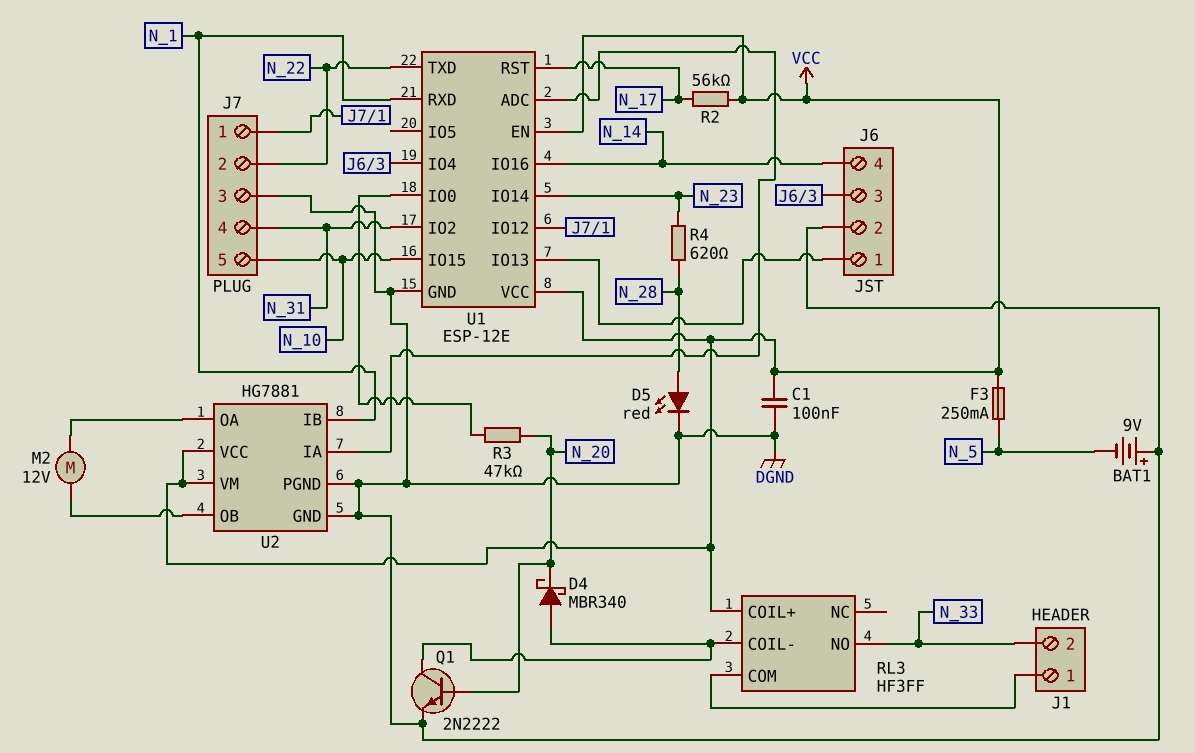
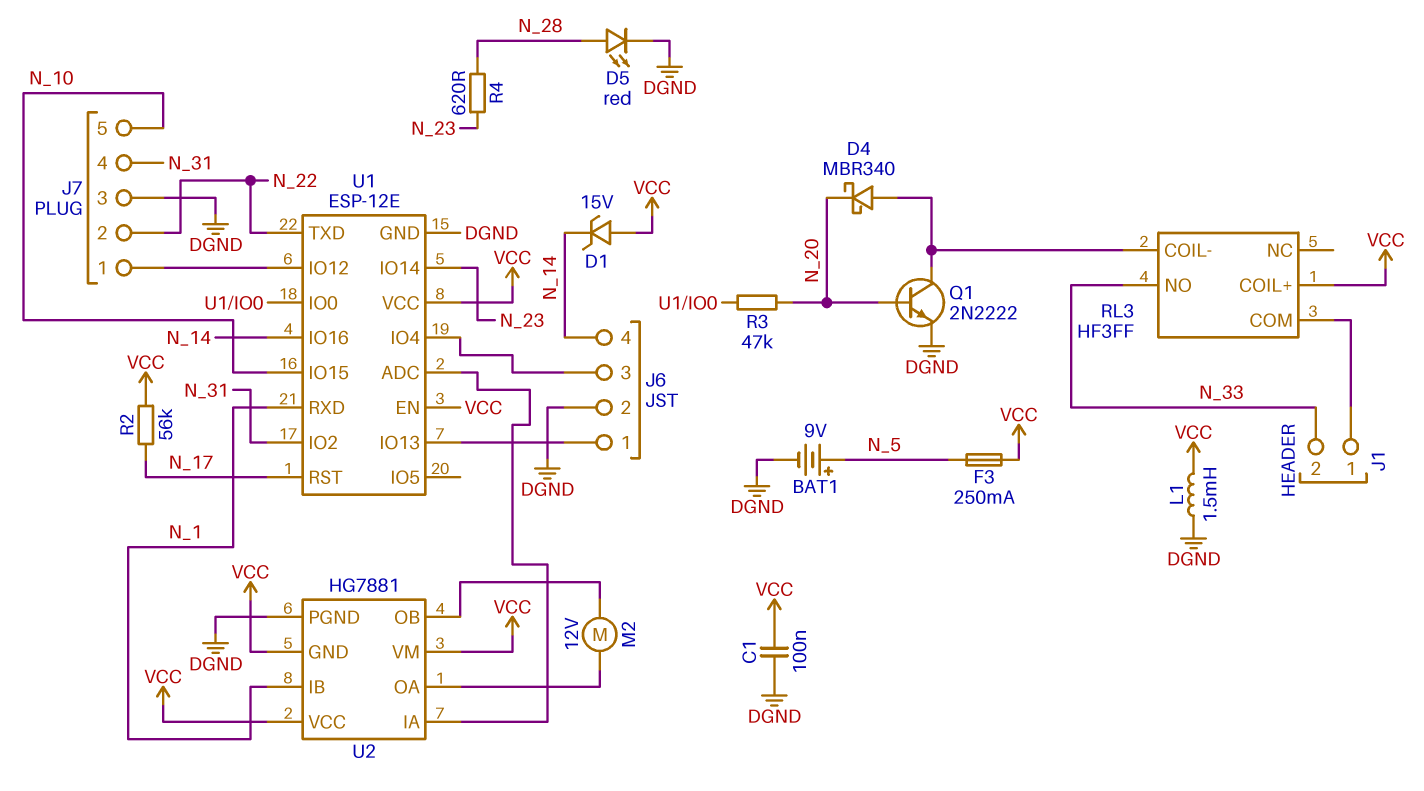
BAT1: 9V (plus DGND, minus N_5) -> 9V (plus N_5, minus DGND)
D1: none -> zener 15V (A VCC, K N_14)
L1: none -> 1.5mH (DGND, VCC)
U2 pin GND: DGND -> VCC

